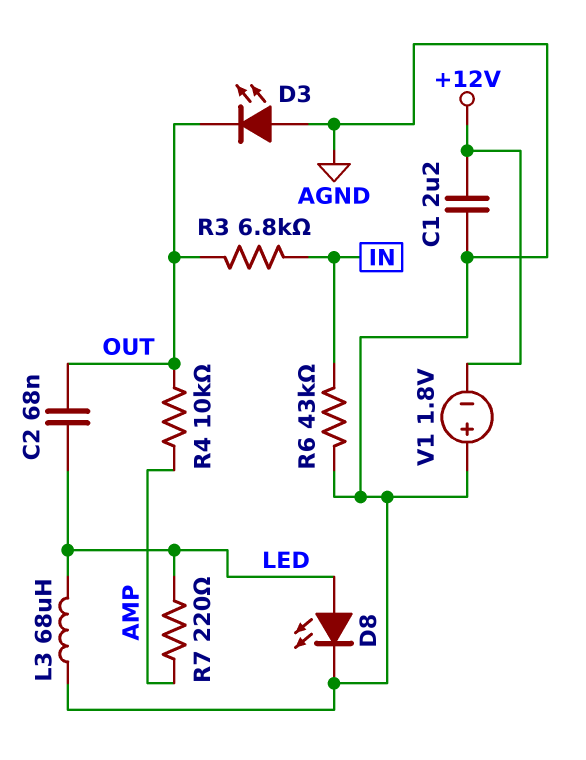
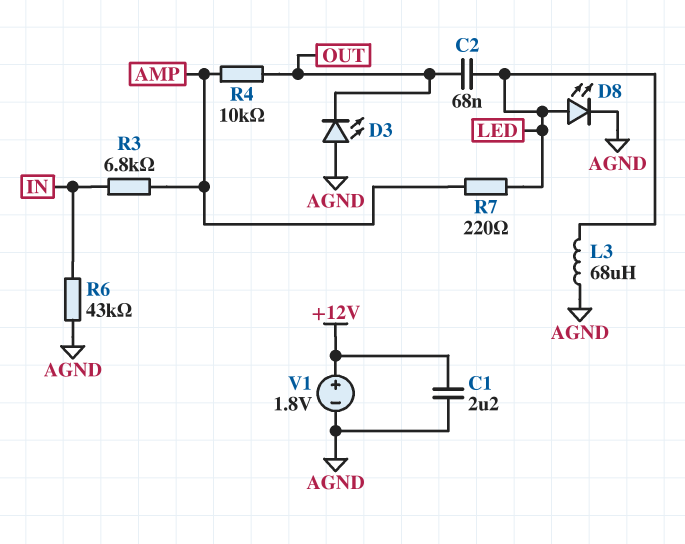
R3: 6.8k (IN, OUT) -> 6.8k (AMP, IN)
V1: 1.8V (plus AGND, minus +12V) -> 1.8V (plus +12V, minus AGND)

